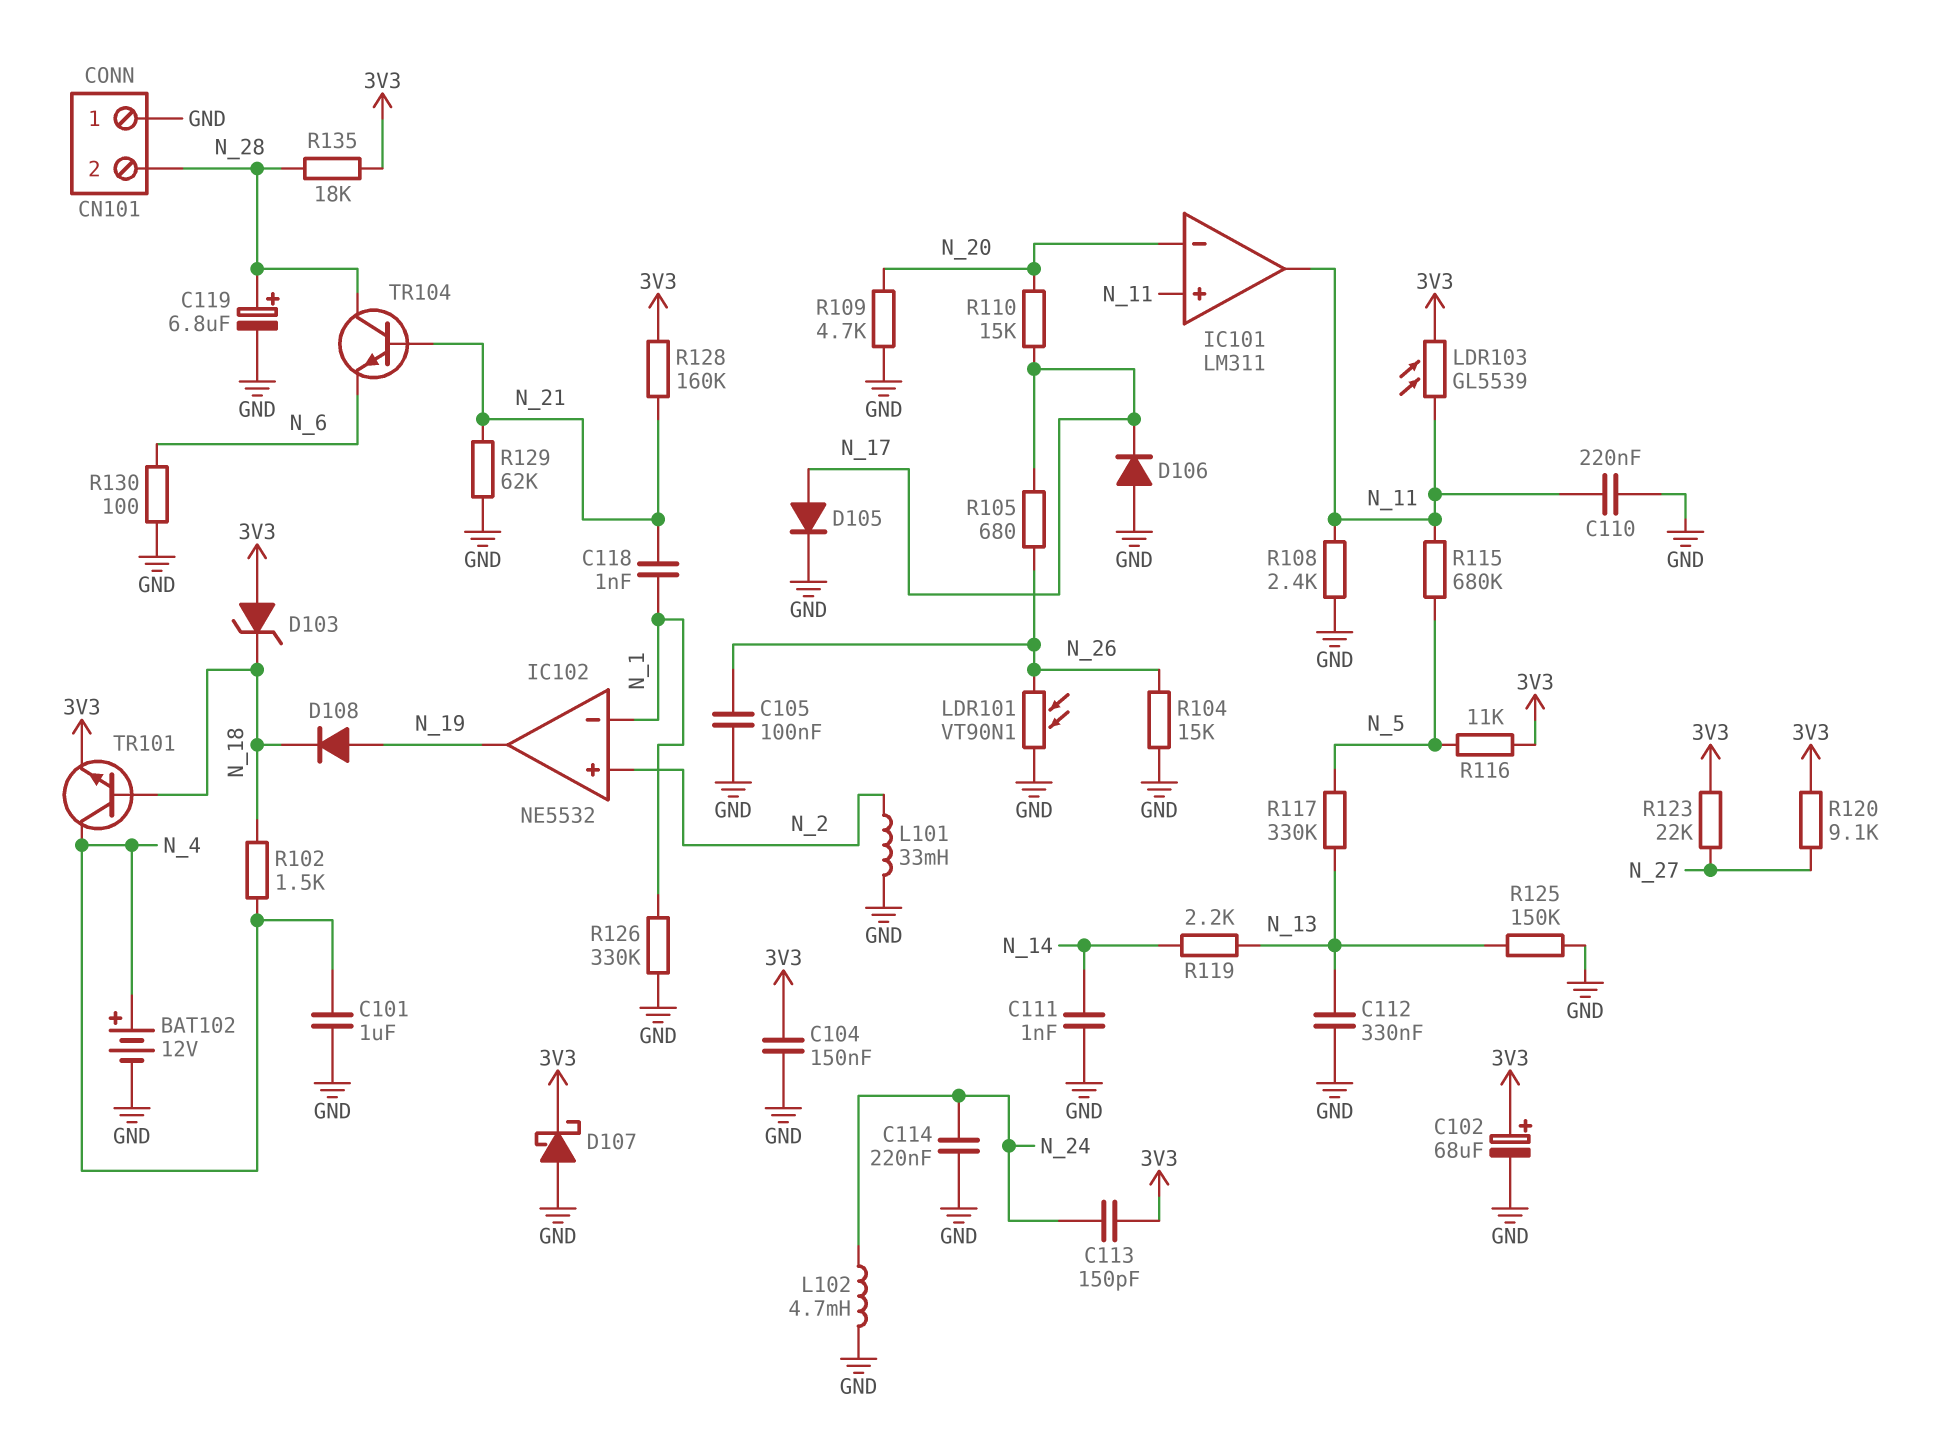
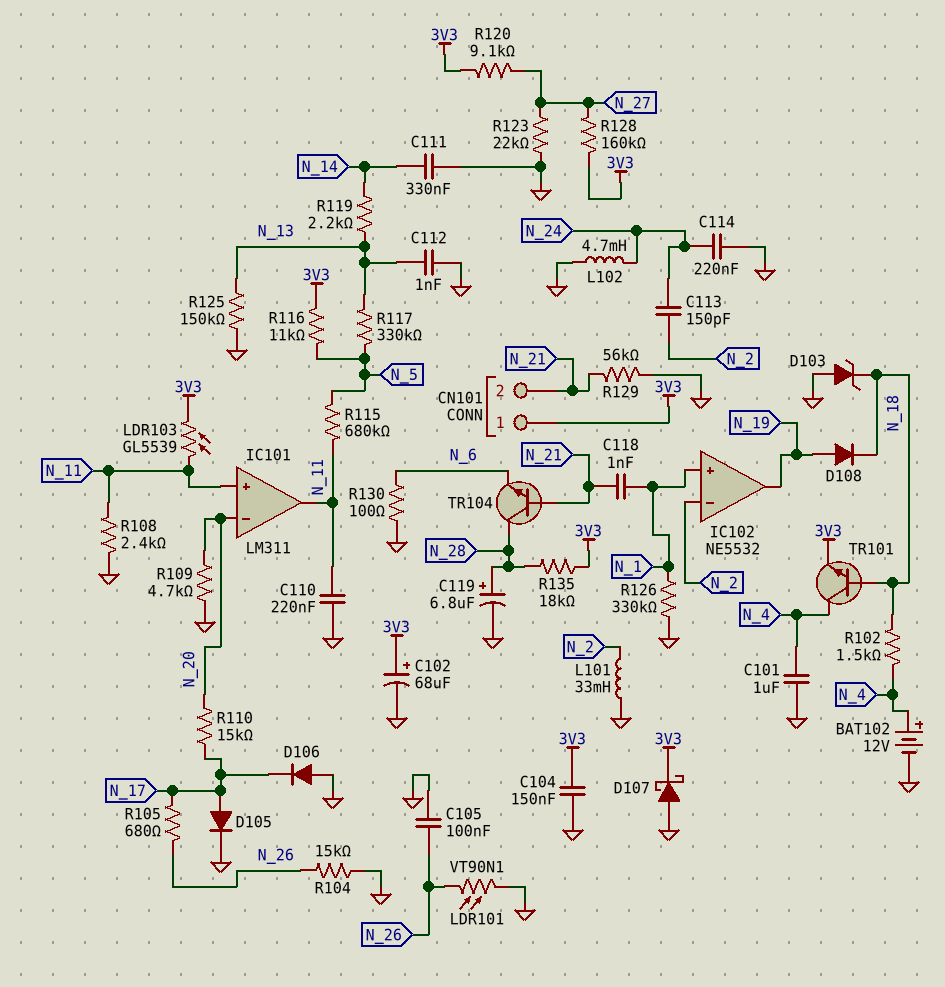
C111: 1nF (GND, N_14) -> 330nF (GND, N_14)
C112: 330nF (GND, N_13) -> 1nF (GND, N_13)
C113: 150pF (3V3, N_24) -> 150pF (N_2, N_24)
CN101 pin 1: GND -> 3V3
CN101 pin 2: N_28 -> N_21
D103: zener (A 3V3, K N_18) -> zener (A GND, K N_18)
IC102 pin in+: N_2 -> N_1
IC102 pin in-: N_1 -> N_2
R123: 22k (3V3, N_27) -> 22k (GND, N_27)
R128: 160k (3V3, N_21) -> 160k (3V3, N_27)
R129: 62k (GND, N_21) -> 56k (GND, N_21)

